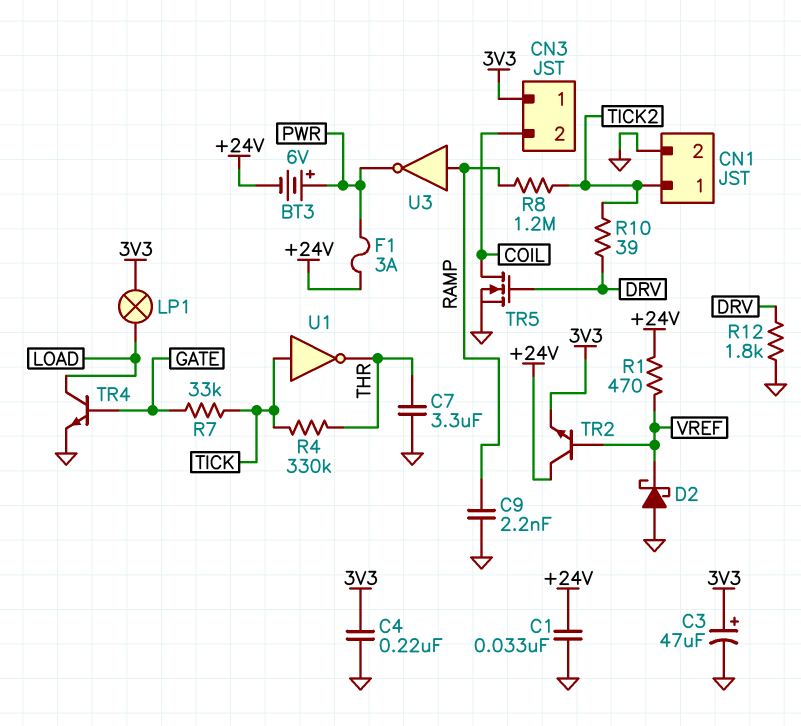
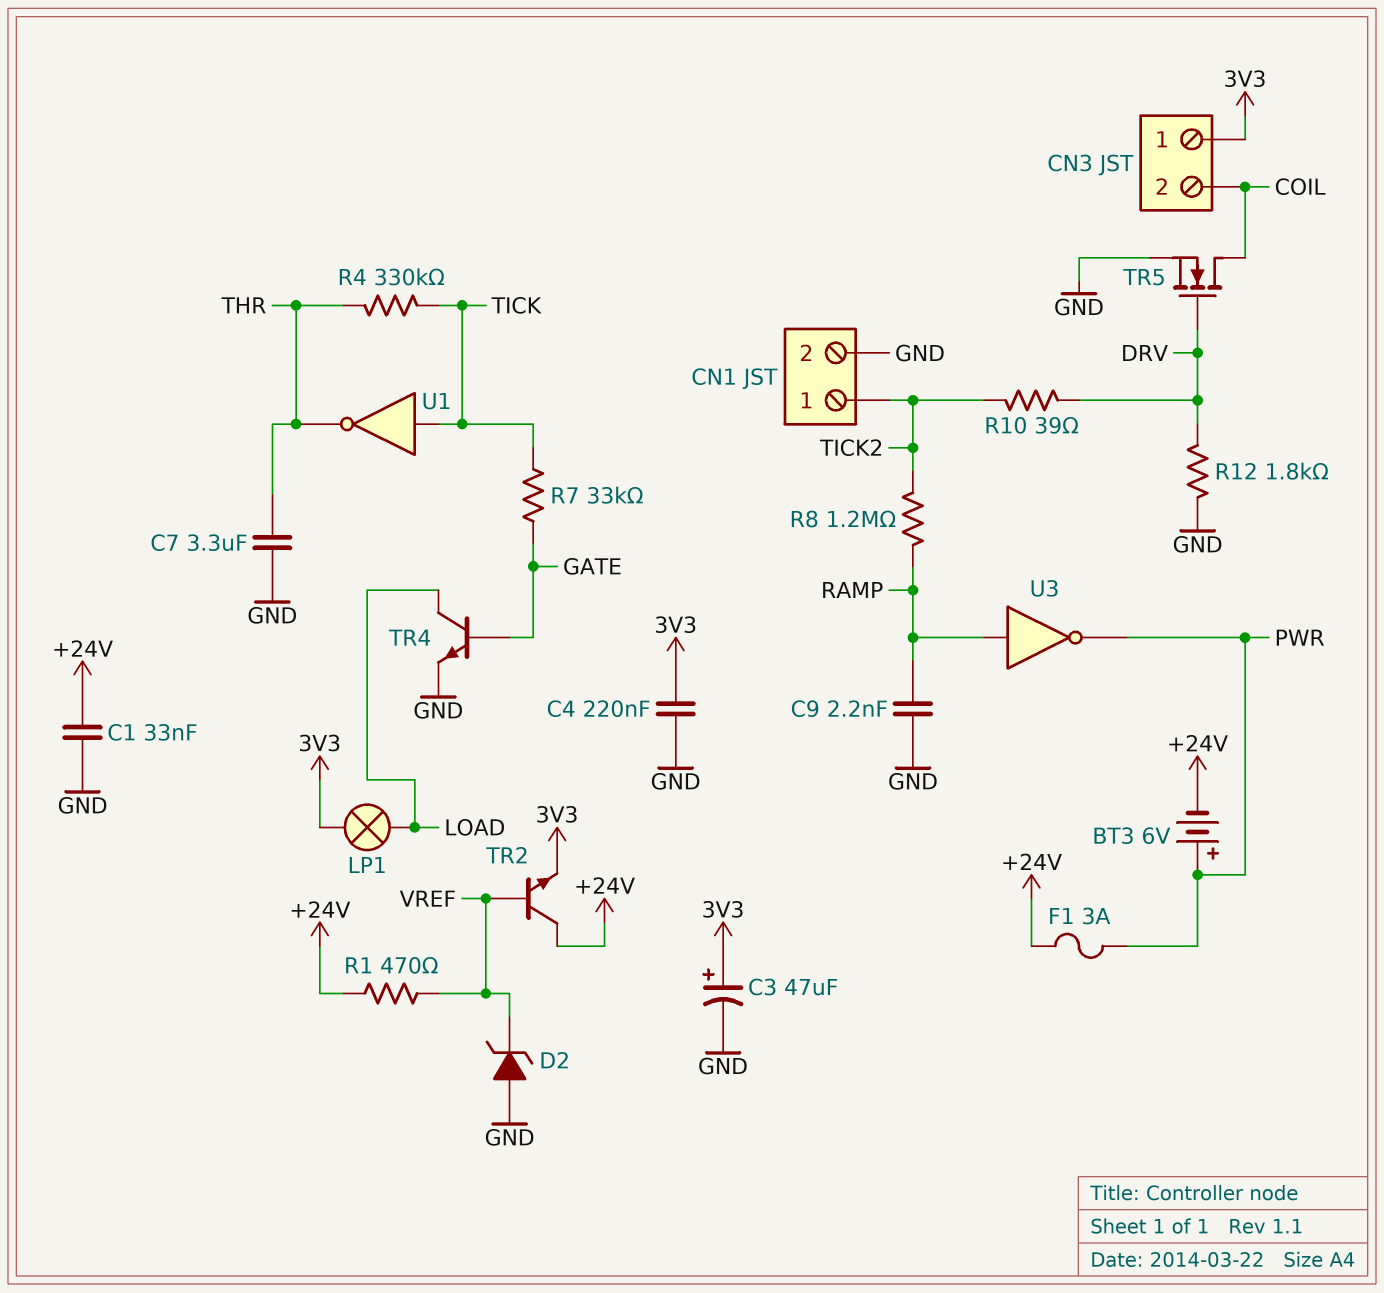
D2: schottky (A GND, K VREF) -> zener (A GND, K VREF)

